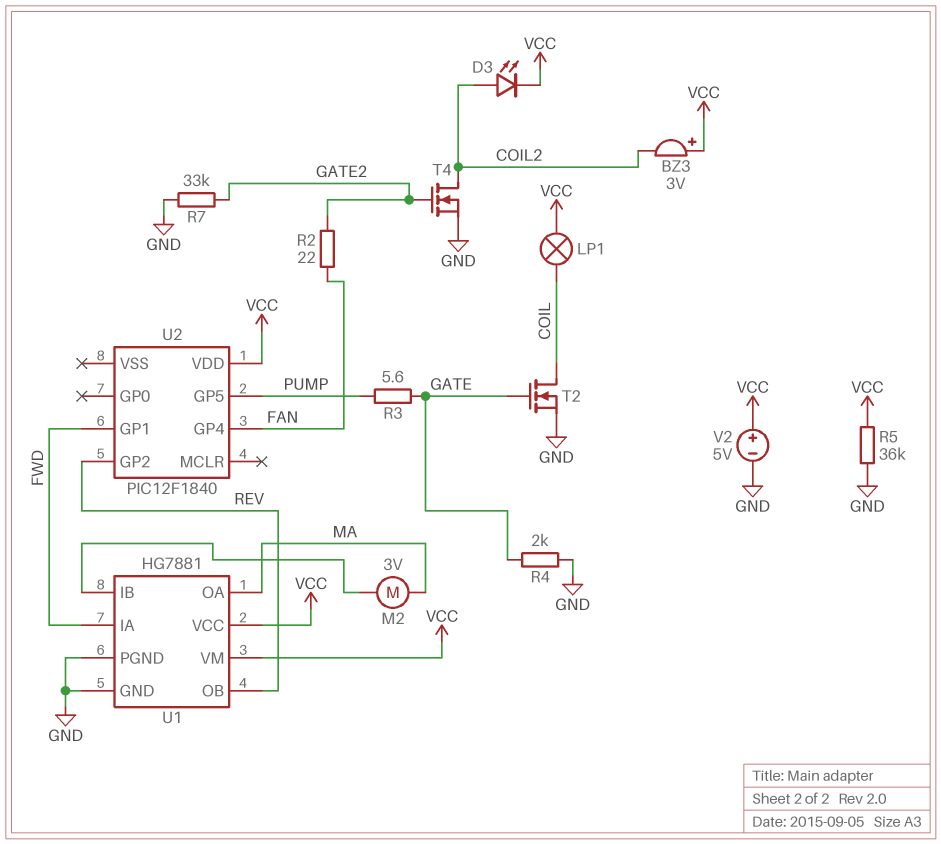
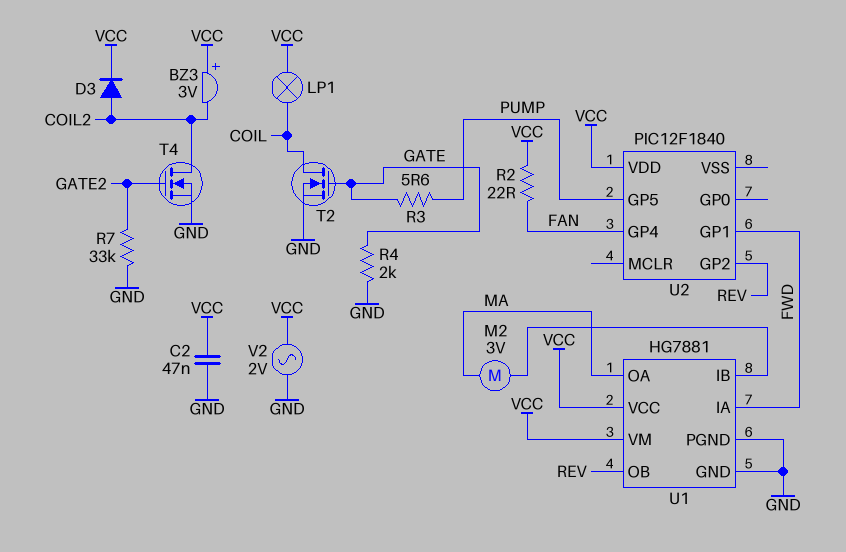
C2: none -> 47nF (GND, VCC)
D3: LED (A COIL2, K VCC) -> diode (A COIL2, K VCC)
R2: 22 (FAN, GATE2) -> 22 (FAN, VCC)
R5: 36k (GND, VCC) -> none
V2: 5V (plus VCC, minus GND) -> AC 2V (GND, VCC)

